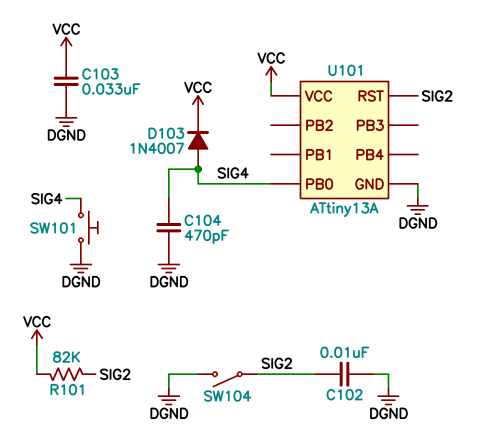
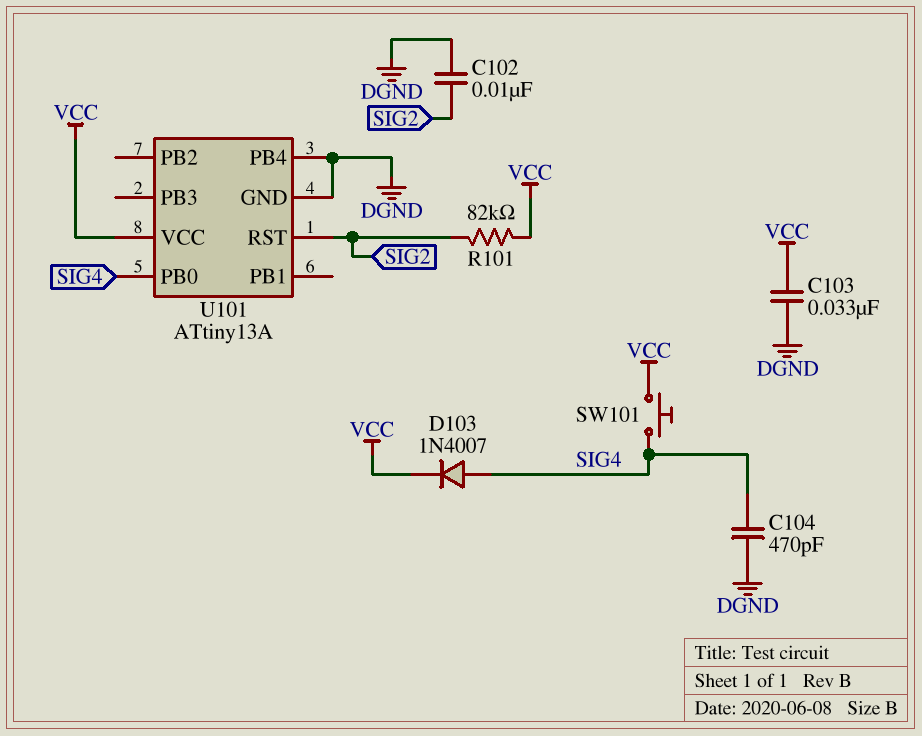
SW101: button (DGND, SIG4) -> button (SIG4, VCC)
SW104: switch (DGND, SIG2) -> none
U101 pin PB4: none -> DGND

